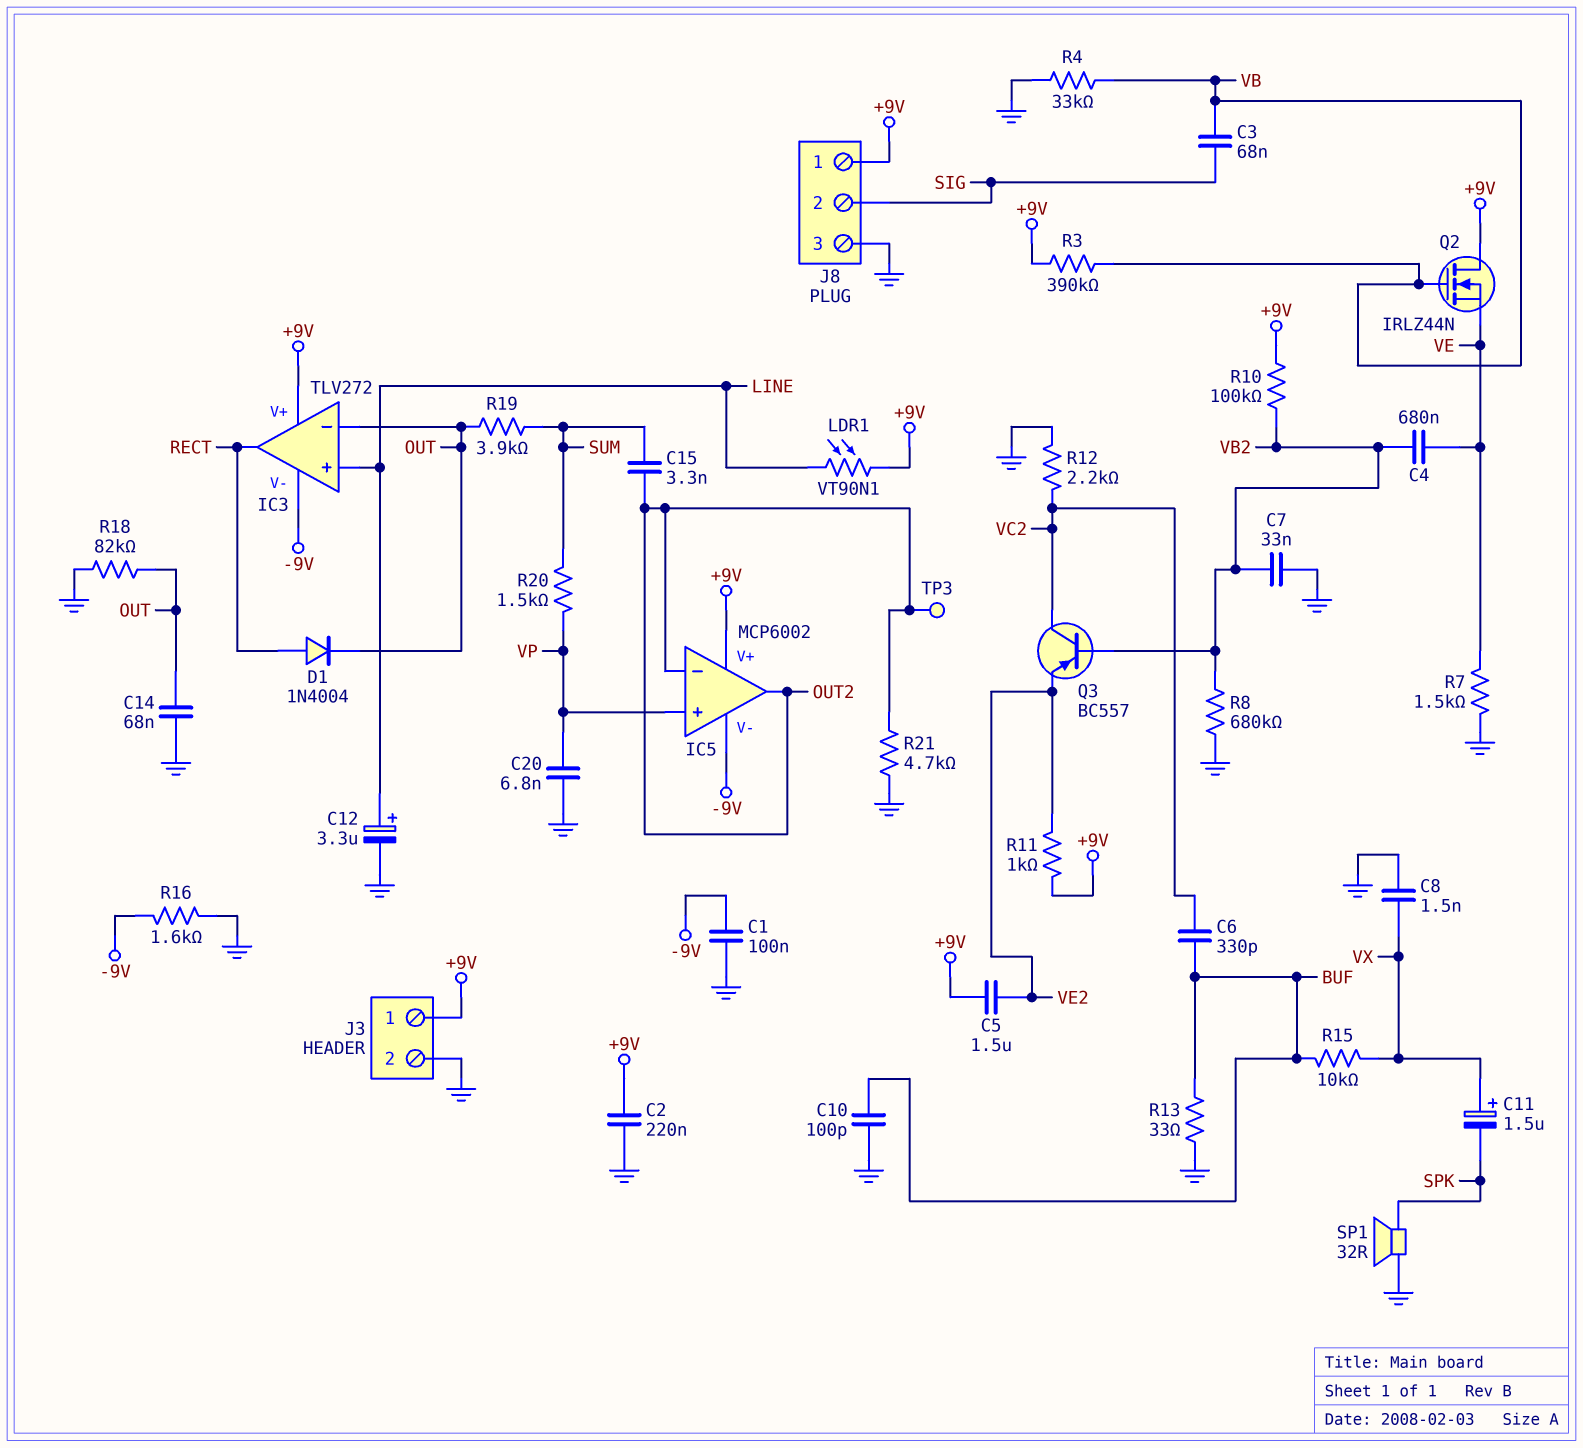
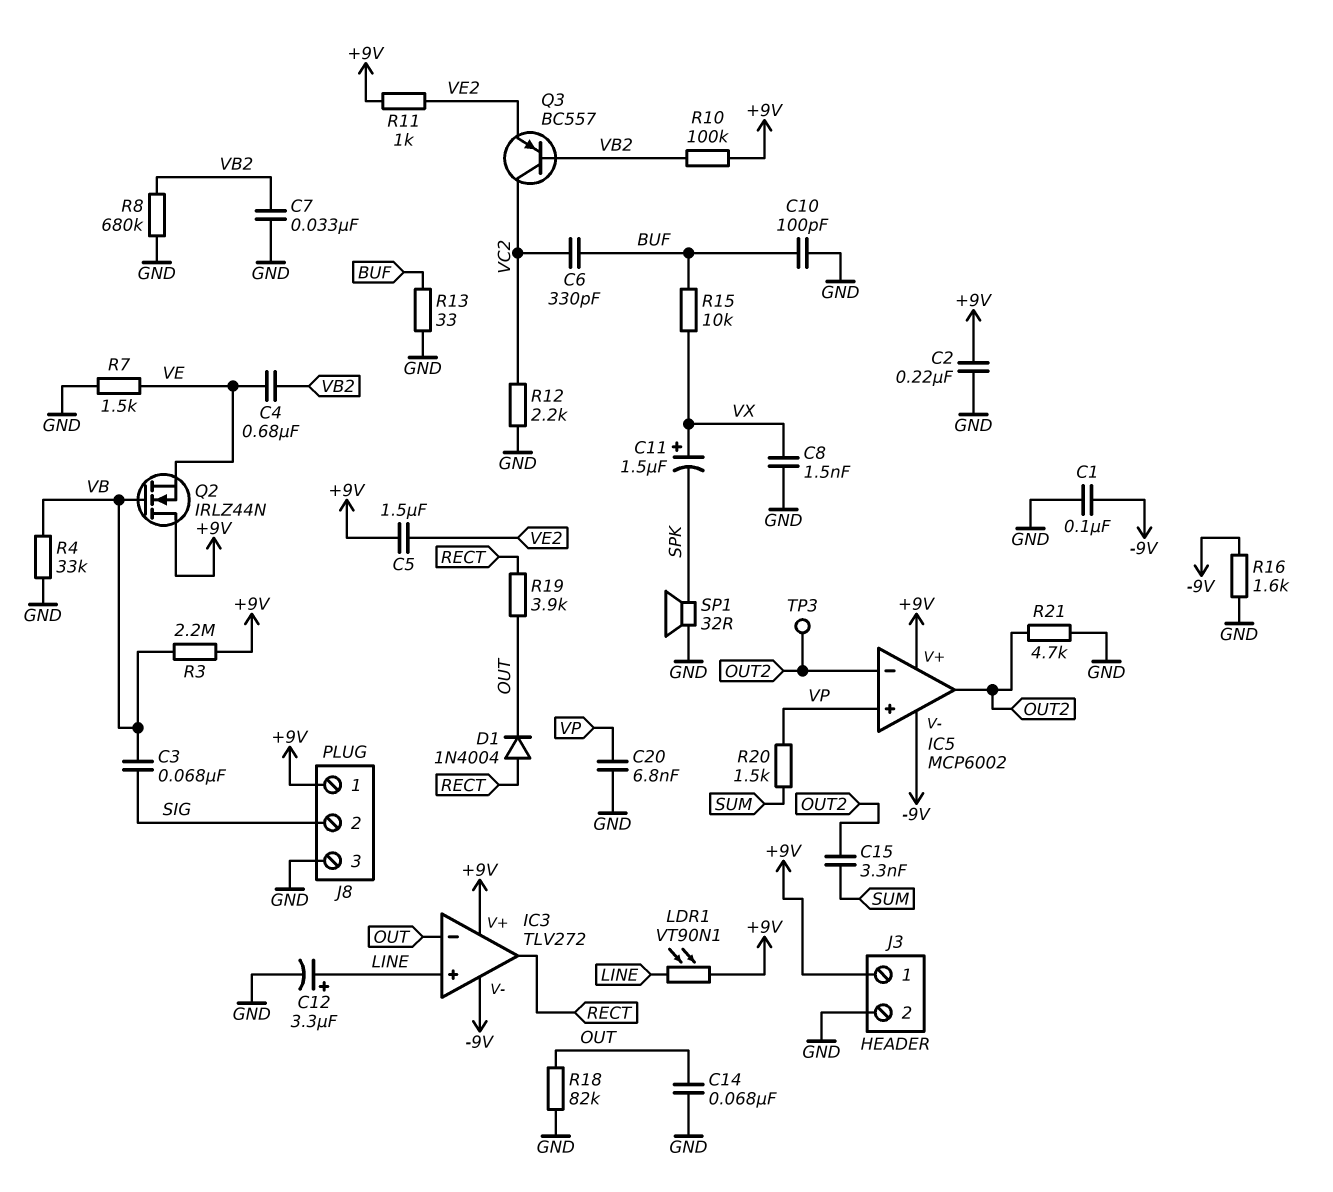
R3: 390k (+9V, VB) -> 2.2M (+9V, VB)
R19: 3.9k (OUT, SUM) -> 3.9k (OUT, RECT)

